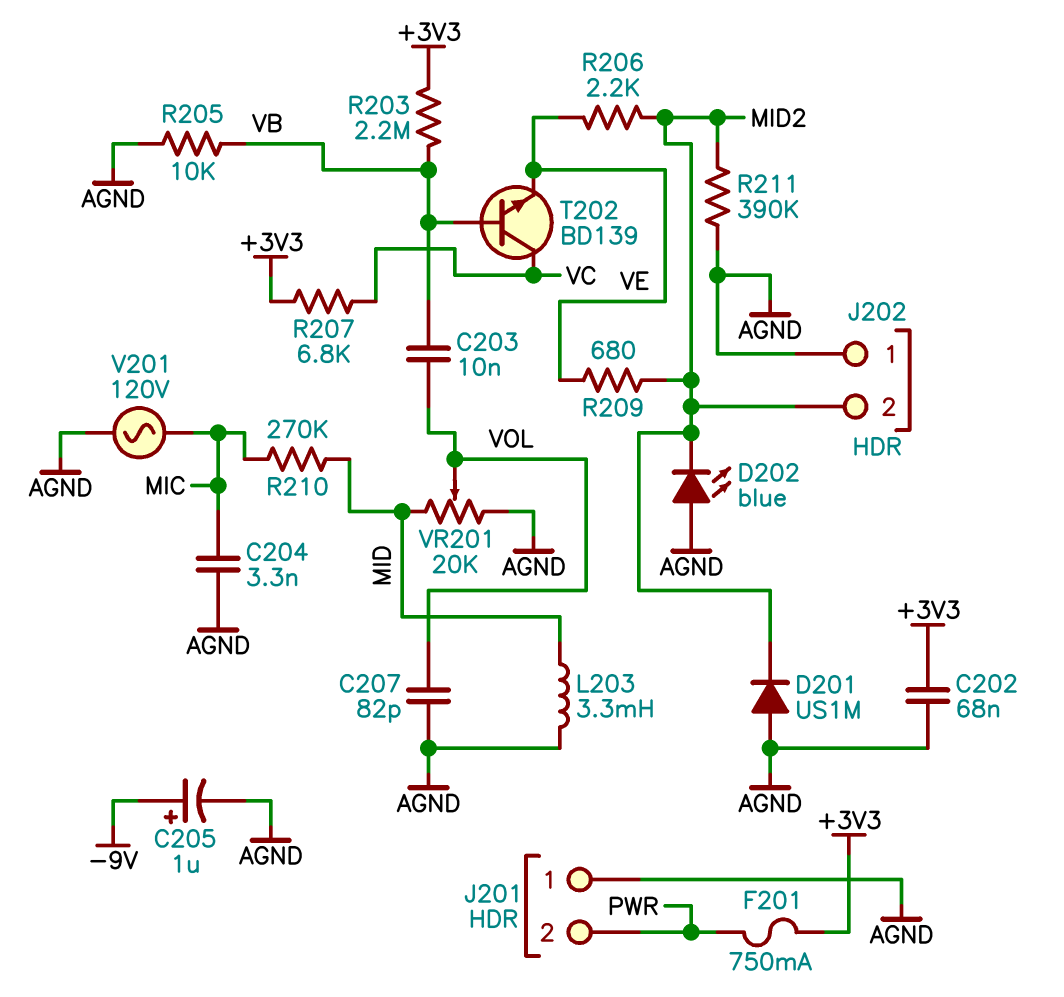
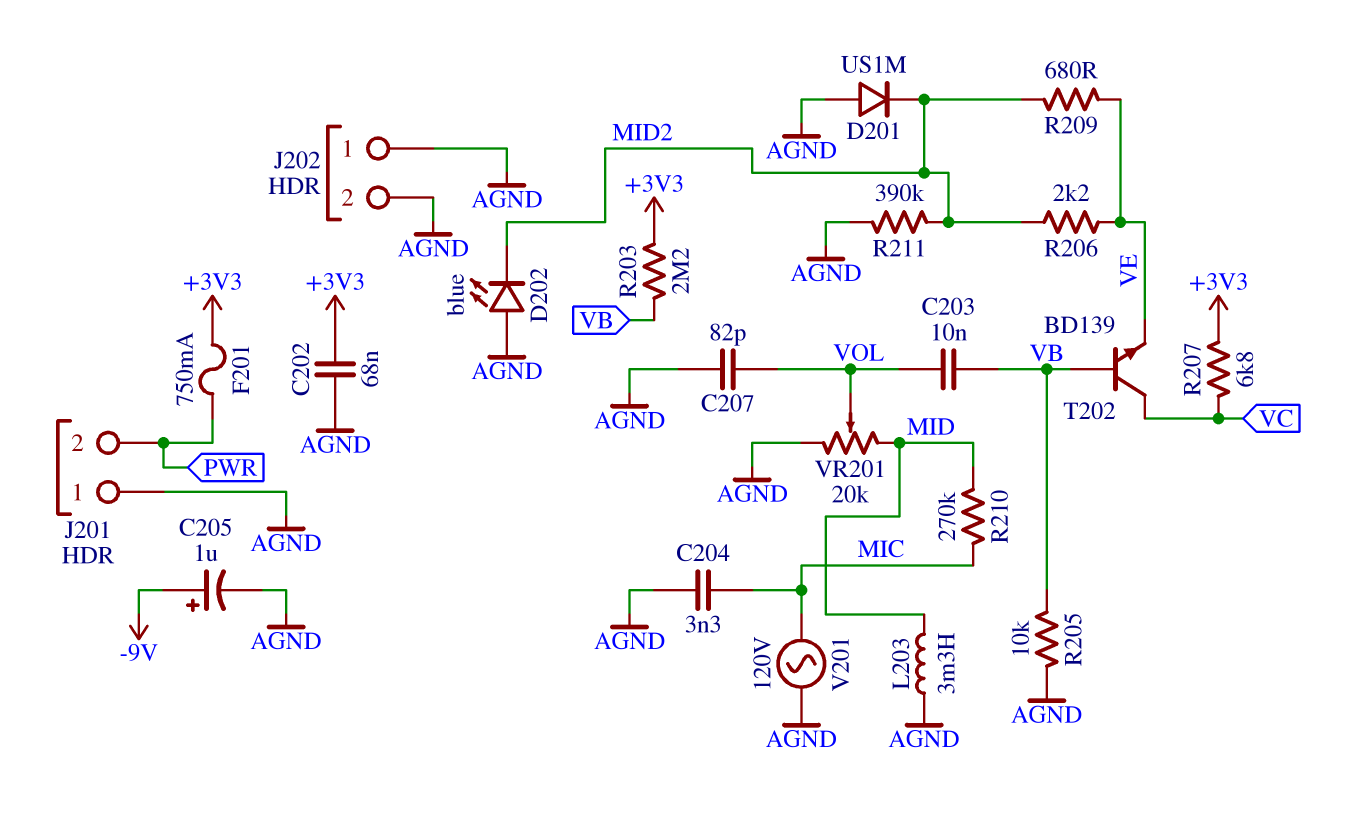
J202 pin 2: MID2 -> AGND

